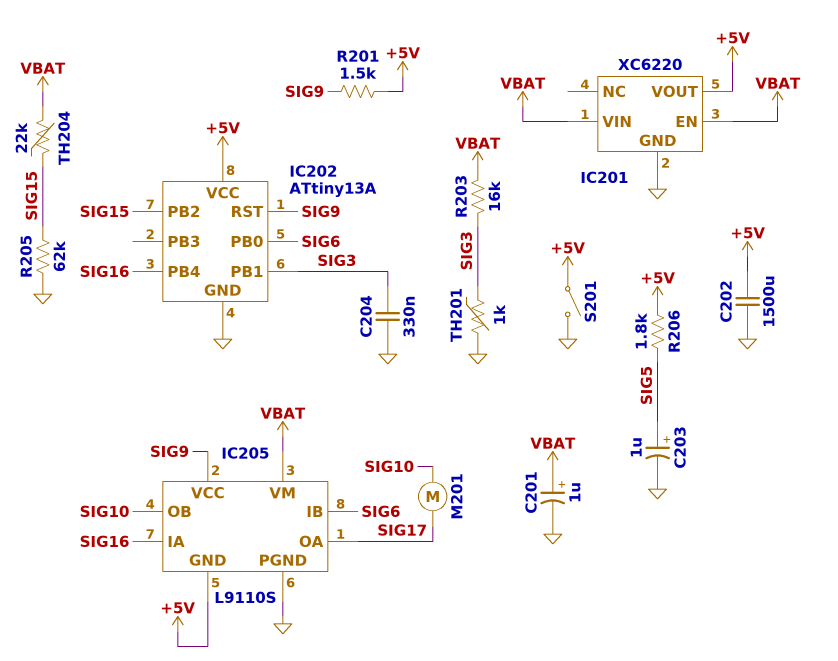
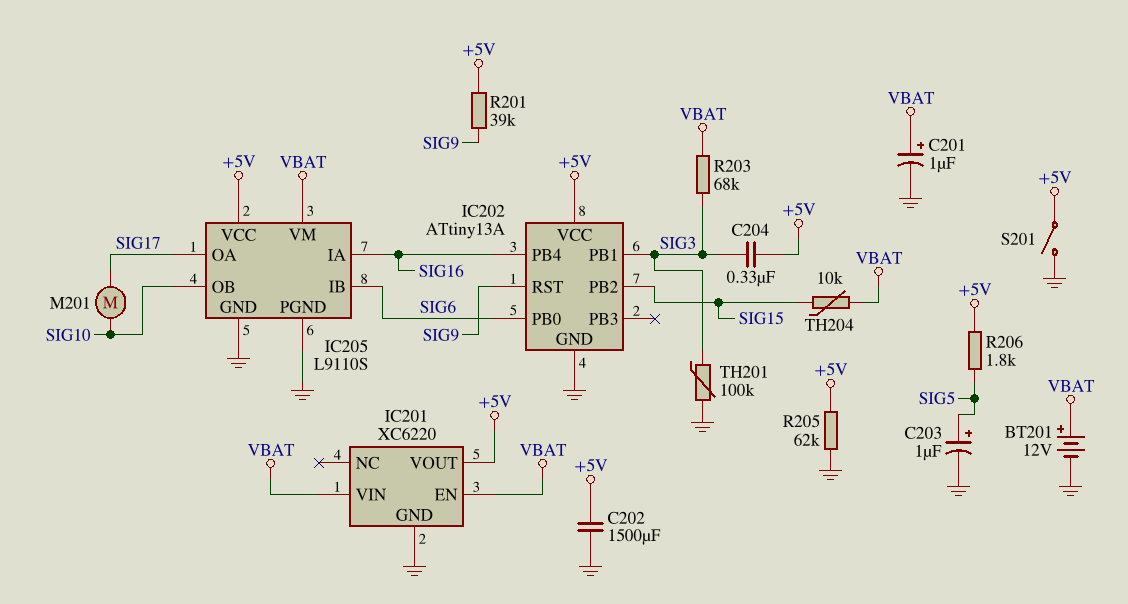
BT201: none -> 12V (plus VBAT, minus GND)
C204: 330nF (GND, SIG3) -> 330nF (+5V, SIG3)
IC205 pin GND: +5V -> GND
IC205 pin VCC: SIG9 -> +5V
R201: 1.5k (+5V, SIG9) -> 39k (+5V, SIG9)
R203: 16k (SIG3, VBAT) -> 68k (SIG3, VBAT)
R205: 62k (GND, SIG15) -> 62k (+5V, GND)
TH201: 1k (GND, SIG3) -> 100k (GND, SIG3)
TH204: 22k (SIG15, VBAT) -> 10k (SIG15, VBAT)

